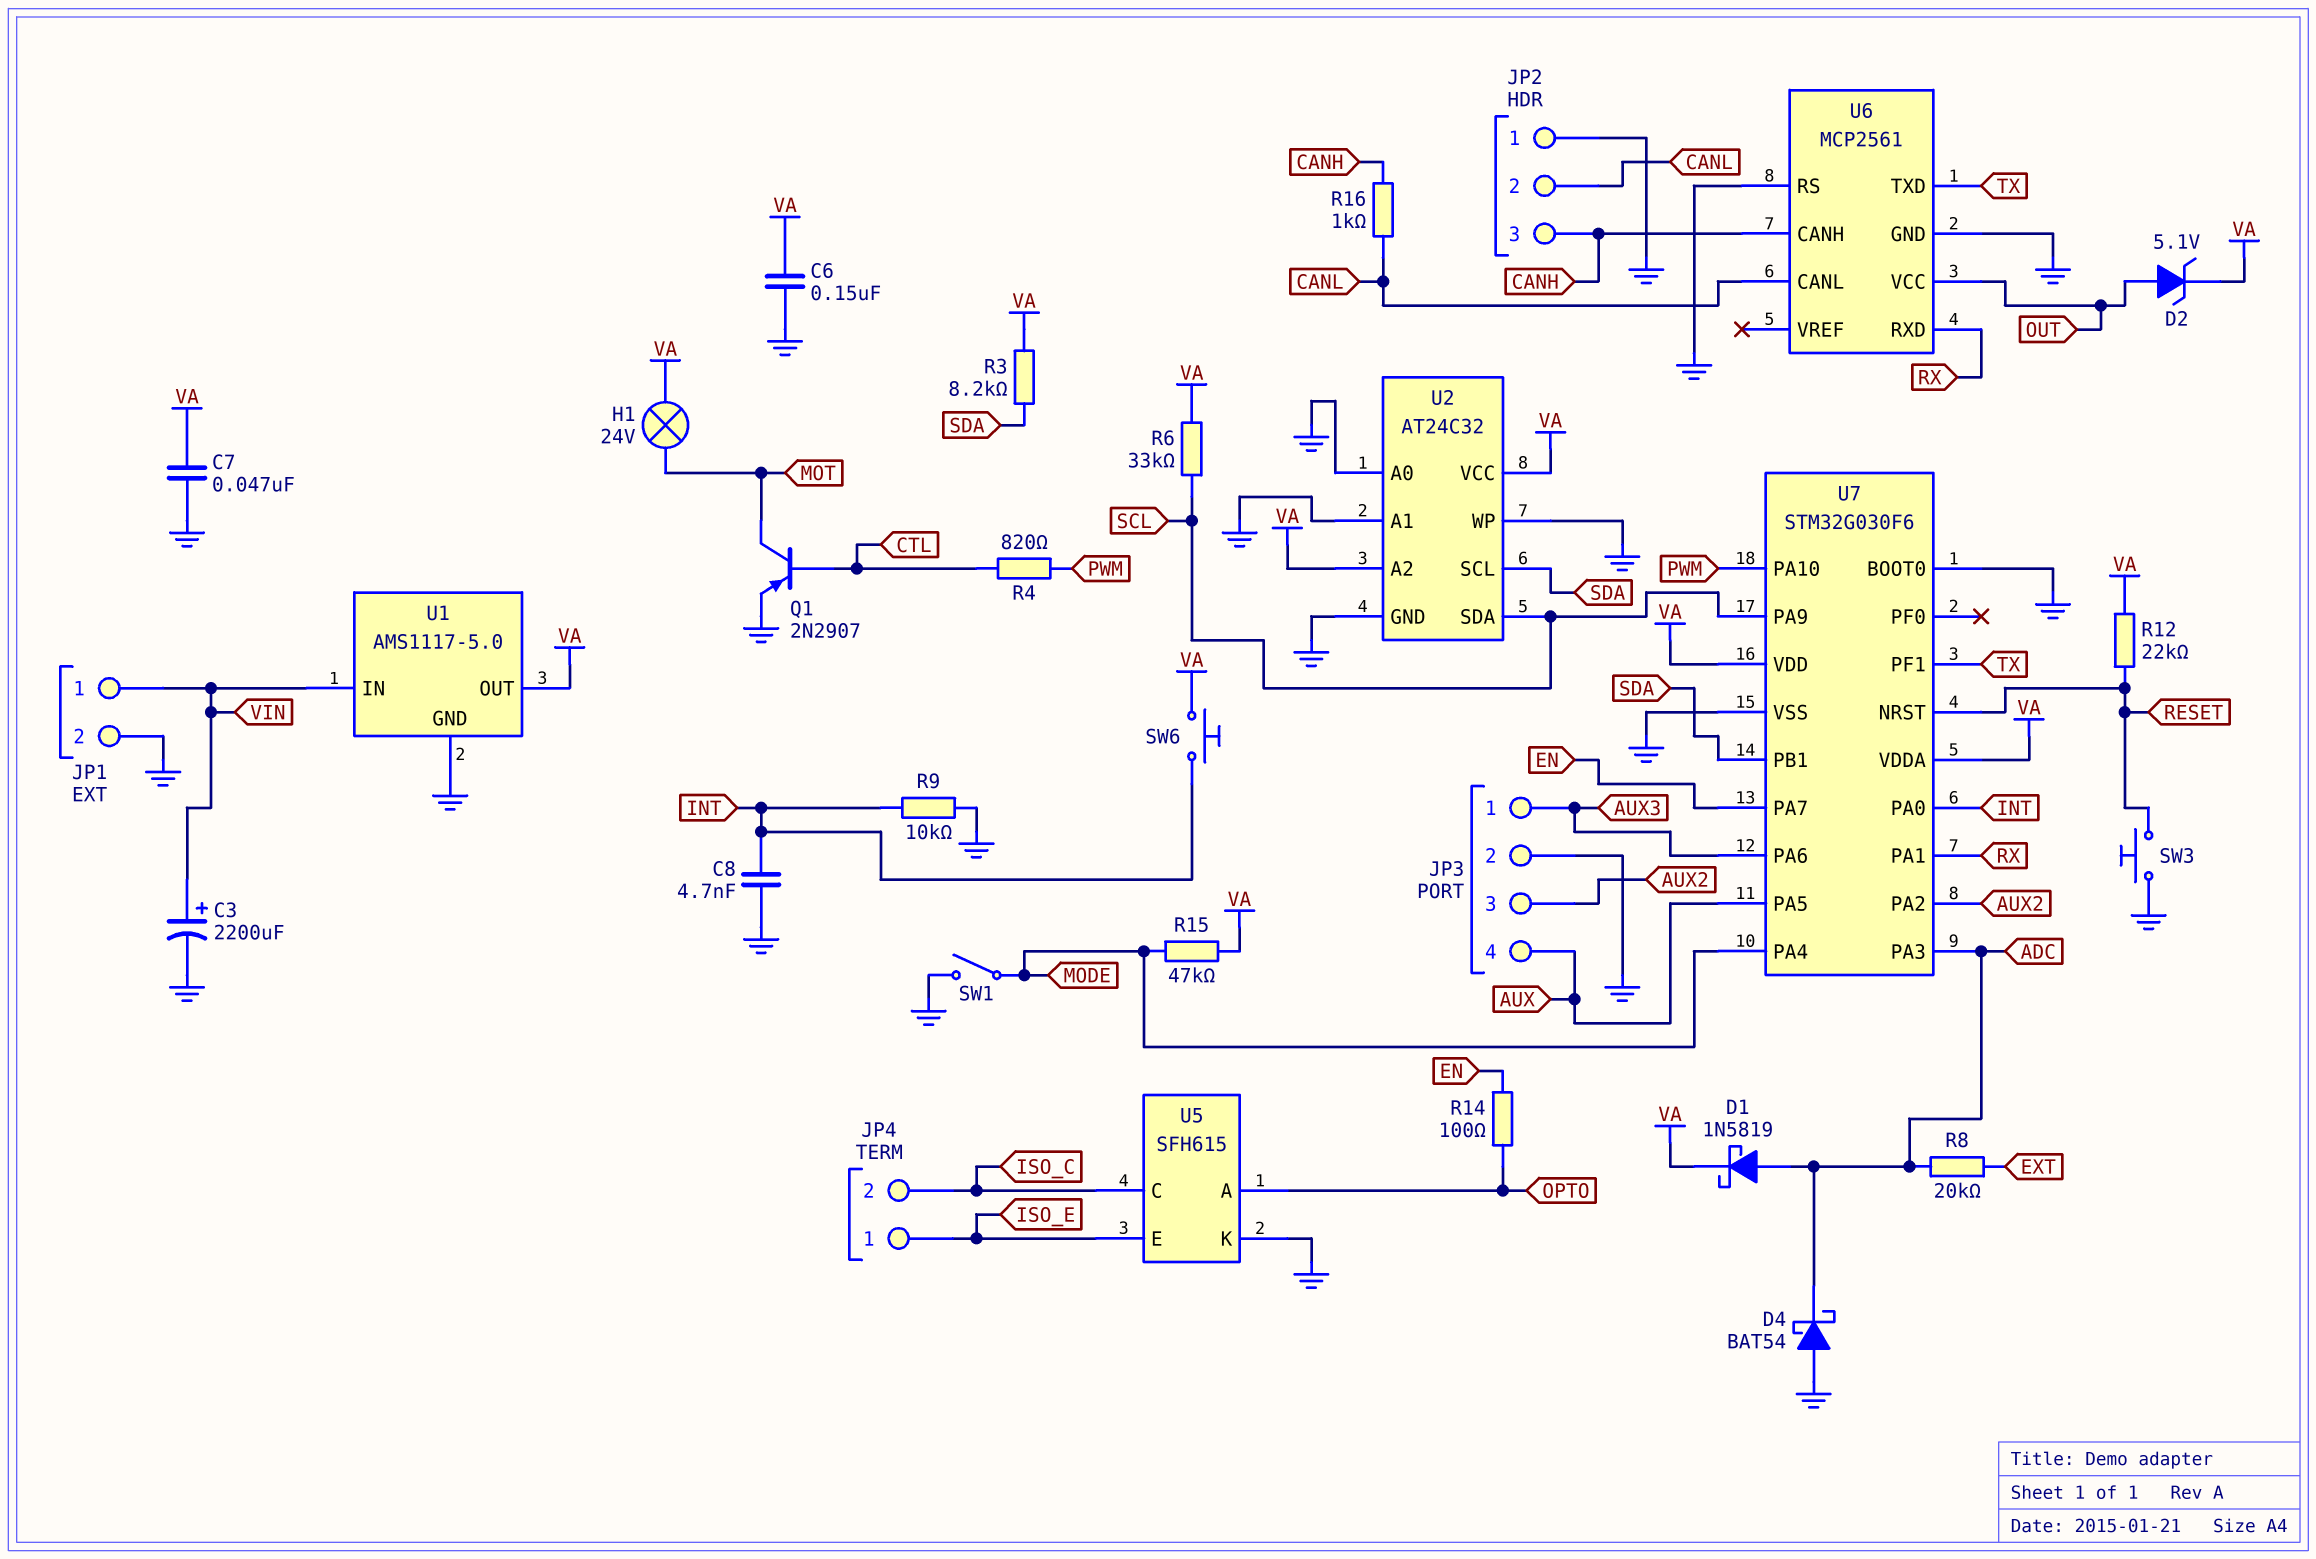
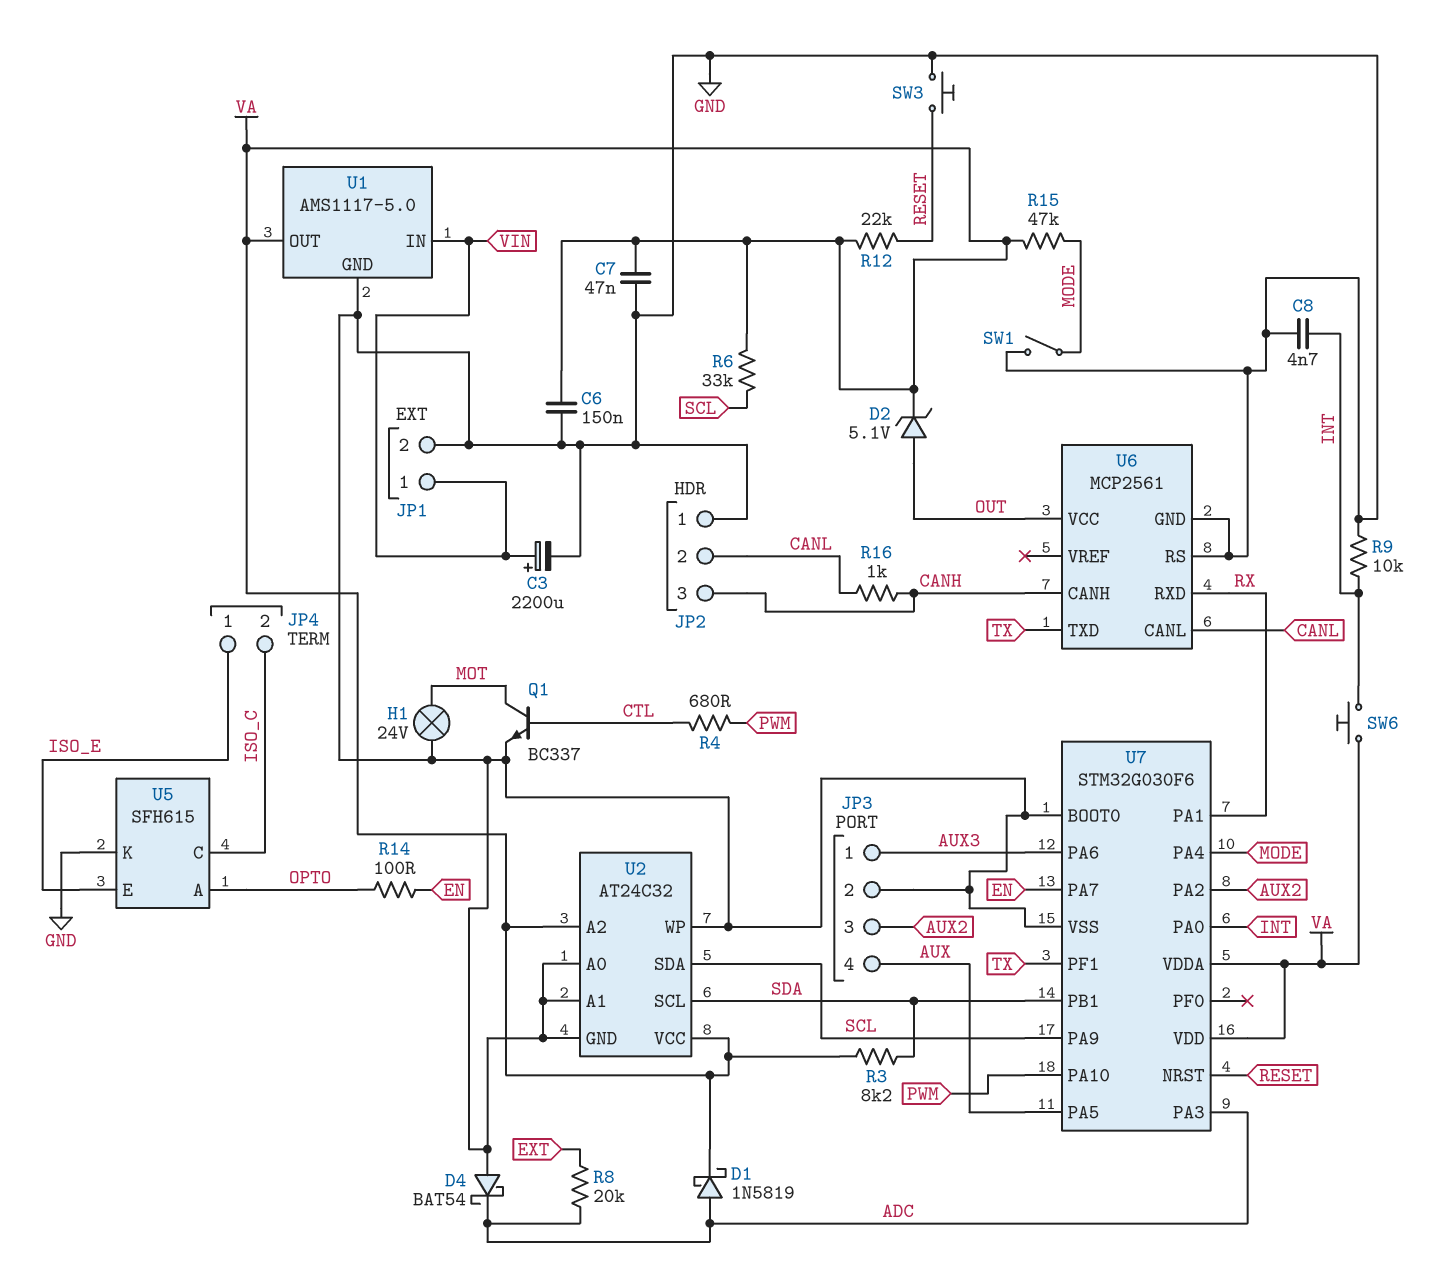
H1: lamp 24V (MOT, VA) -> lamp 24V (GND, MOT)
Q1: PNP 2N2907 (B CTL, C MOT, E GND) -> NPN BC337 (B CTL, C MOT, E GND)
R4: 820 (CTL, PWM) -> 680 (CTL, PWM)

